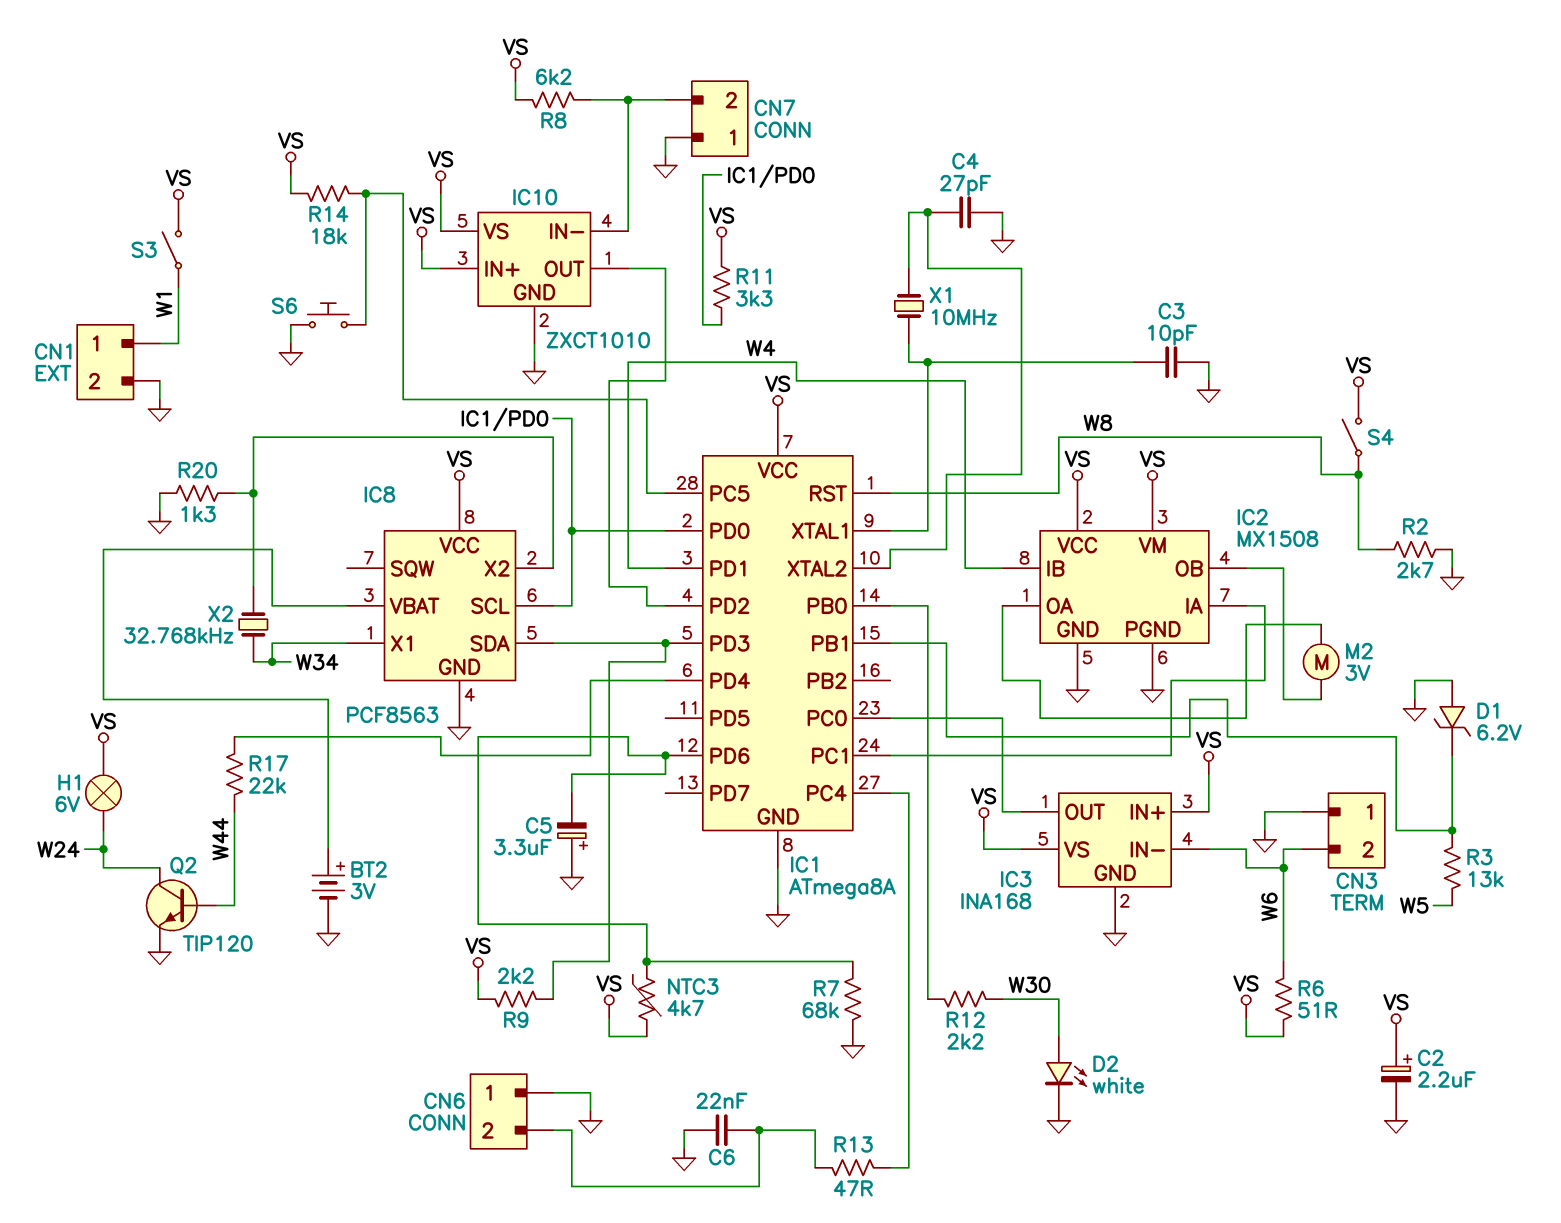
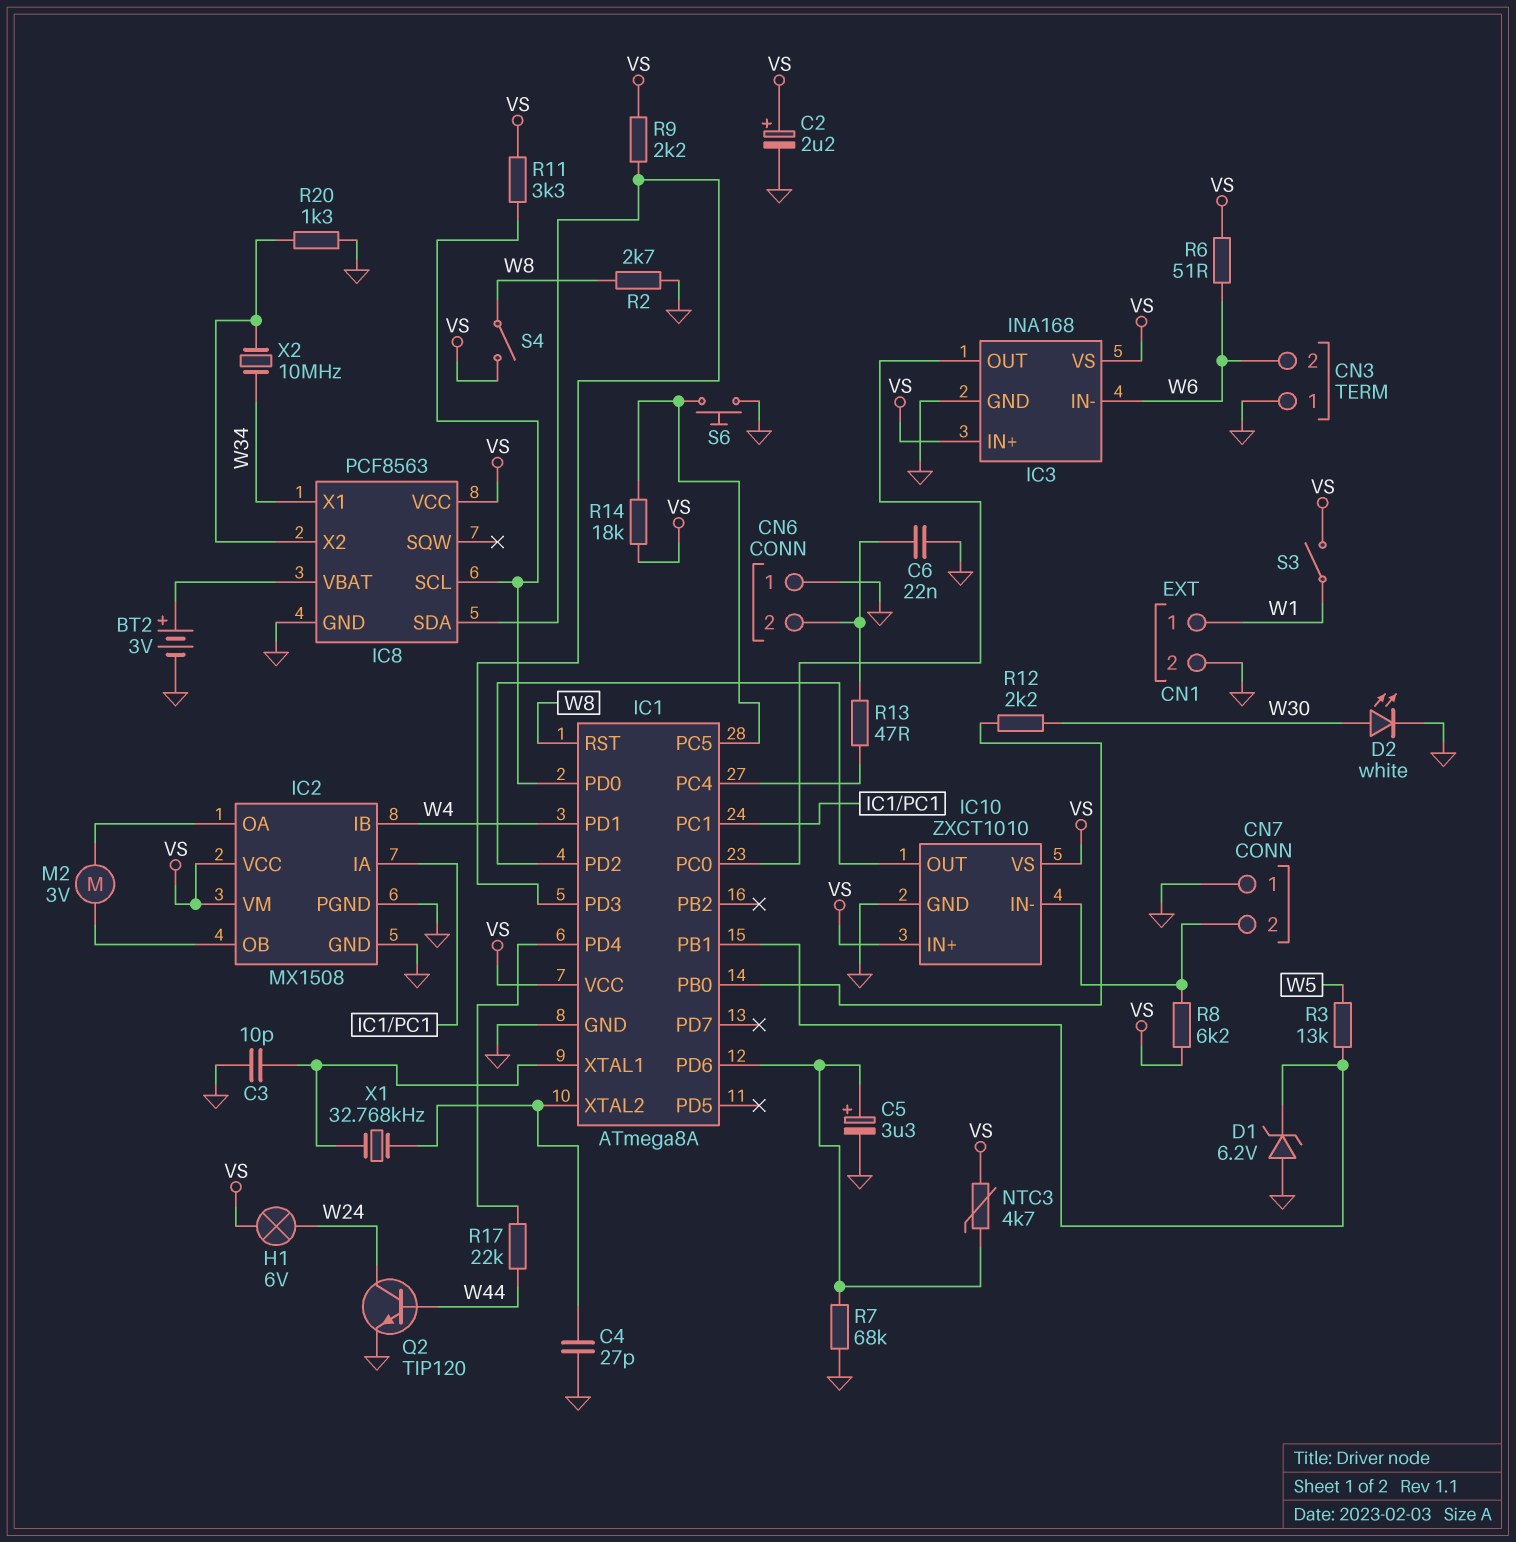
C5: 3.3uF (plus GND, minus IC1/PD6) -> 3.3uF (plus IC1/PD6, minus GND)
X1: 10MHz (IC1/XTAL1, IC1/XTAL2) -> 32.768kHz (IC1/XTAL1, IC1/XTAL2)
X2: 32.768kHz (IC8/X2, W34) -> 10MHz (IC8/X2, W34)

